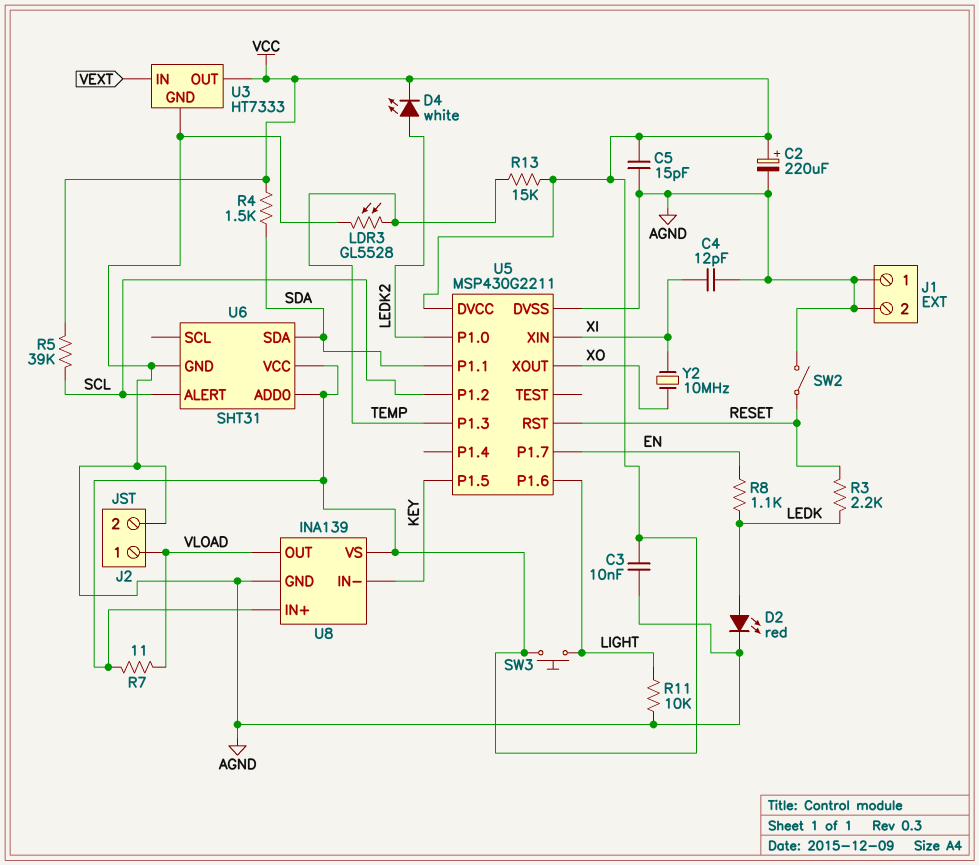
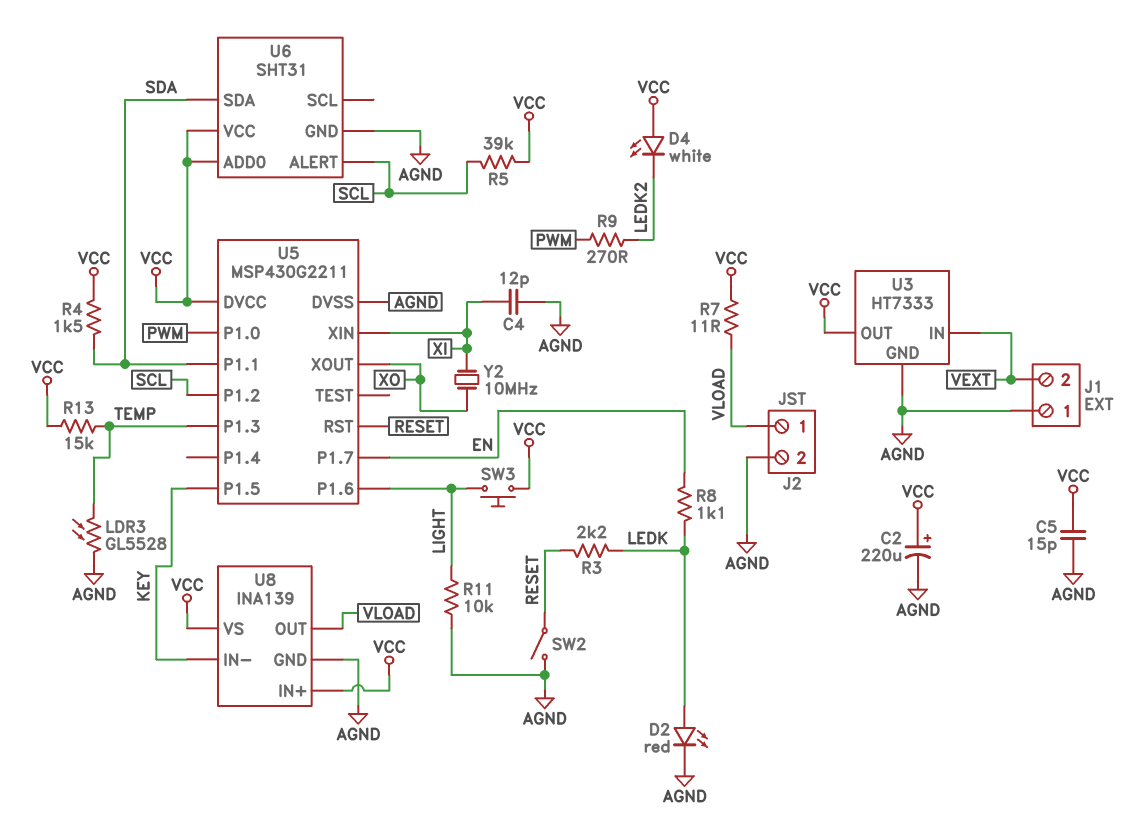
C3: 10nF (AGND, VCC) -> none
D4: LED white (A LEDK2, K VCC) -> LED white (A VCC, K LEDK2)
J1 pin 2: AGND -> VEXT
R9: none -> 270 (LEDK2, PWM)
U5 pin P1.0: LEDK2 -> PWM

